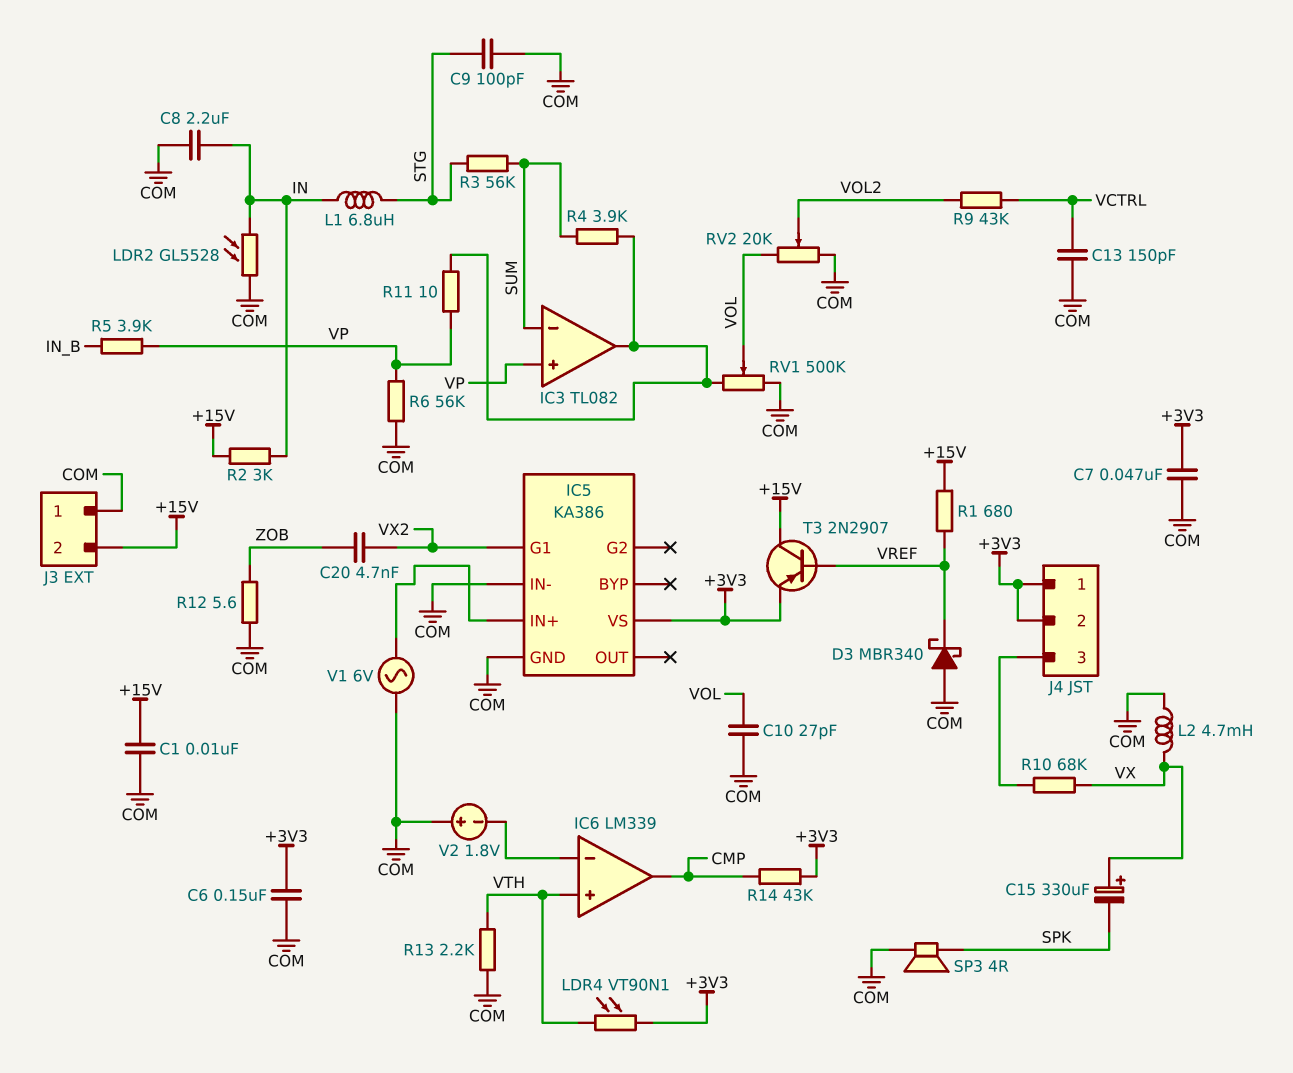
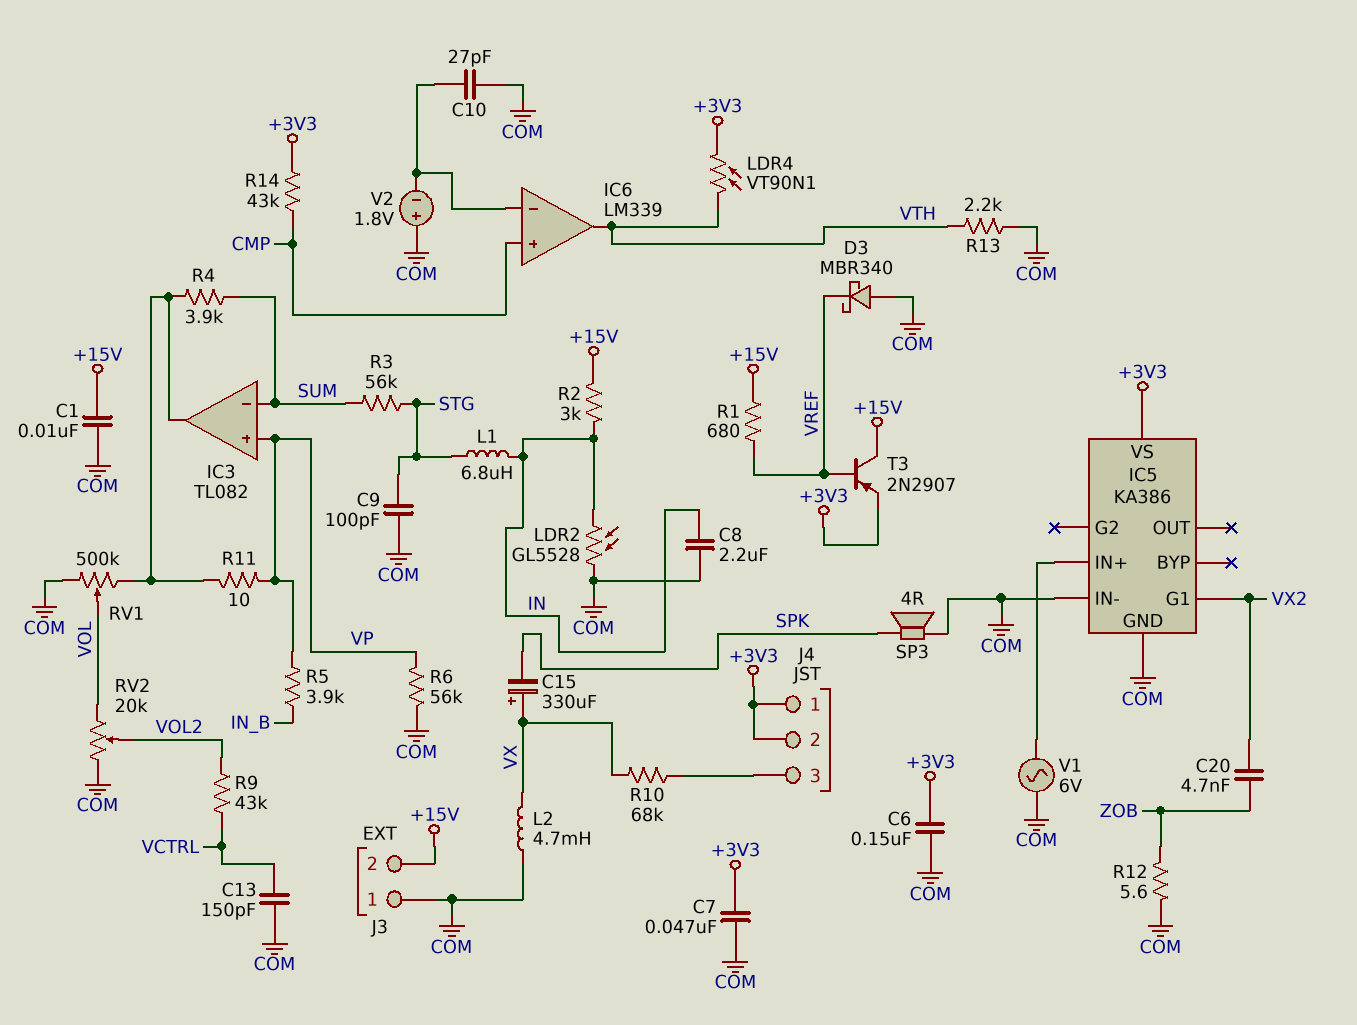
C10: 27pF (COM, VOL) -> 27pF (COM, IC6/in-)
IC6 pin in+: VTH -> CMP
IC6 pin out: CMP -> VTH

